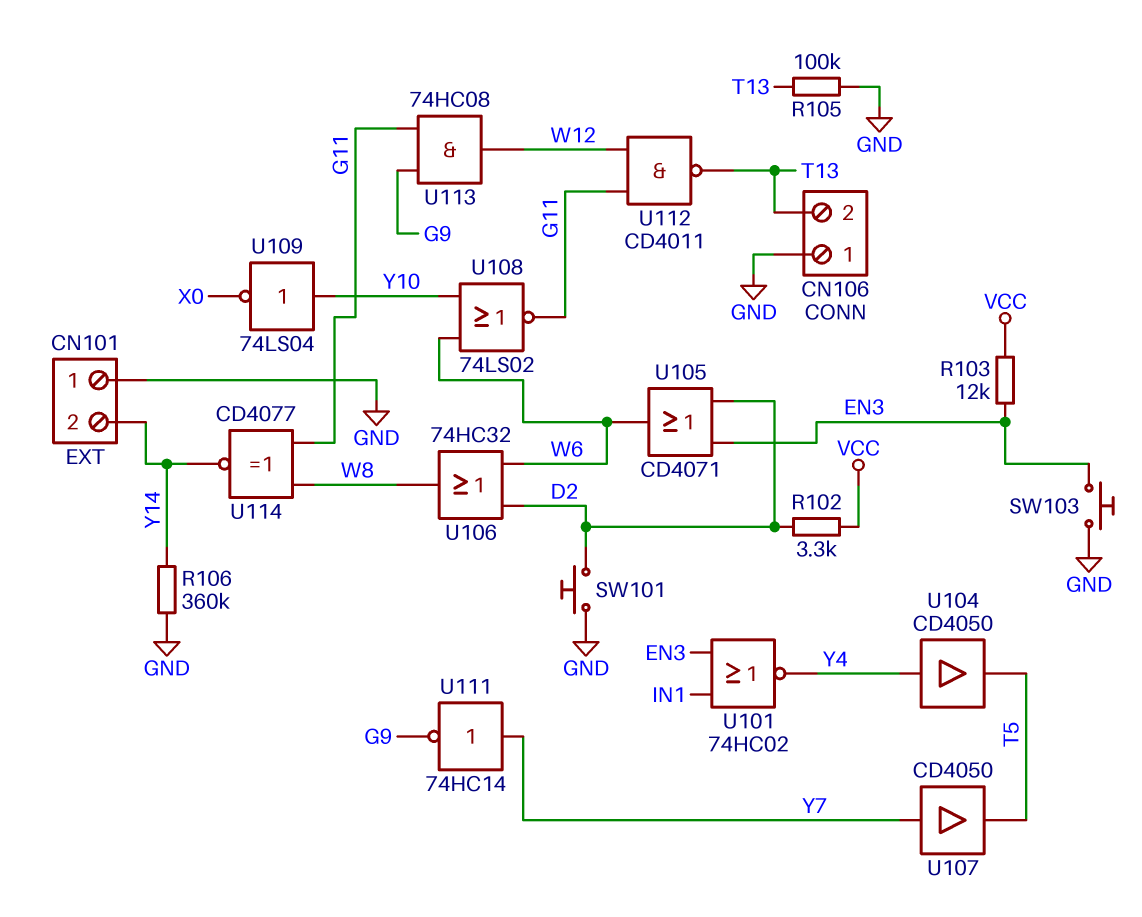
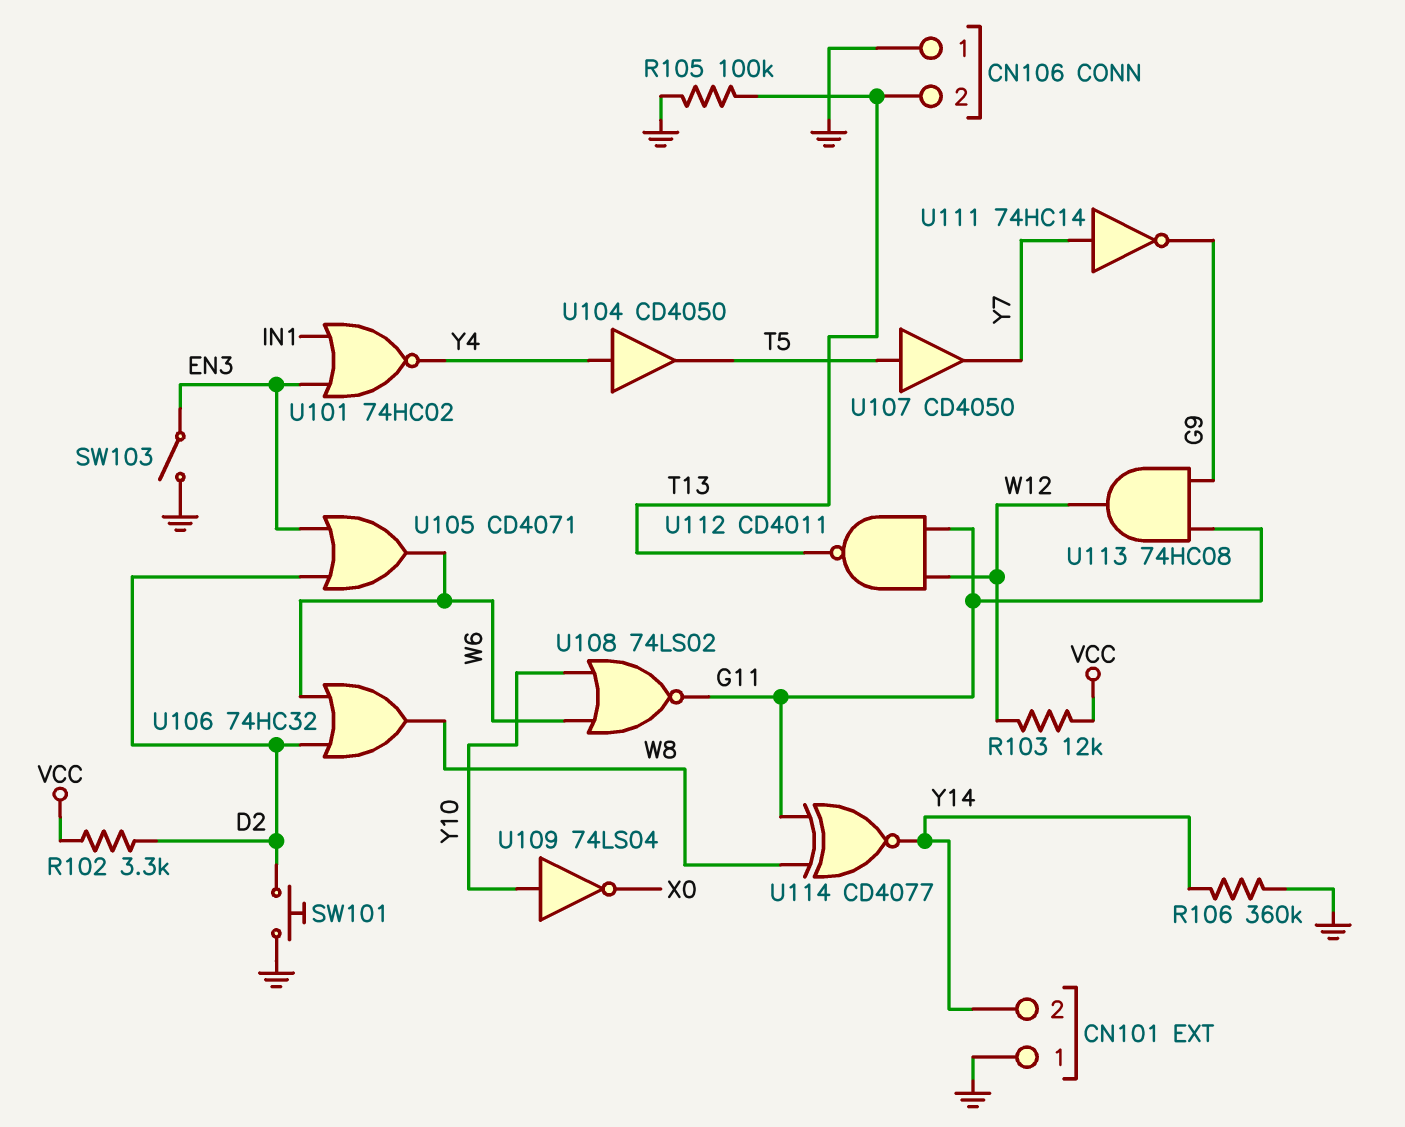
R103: 12k (EN3, VCC) -> 12k (VCC, W12)
SW103: button (EN3, GND) -> switch (EN3, GND)
U107: buffer CD4050 (in Y7, out T5) -> buffer CD4050 (in T5, out Y7)

